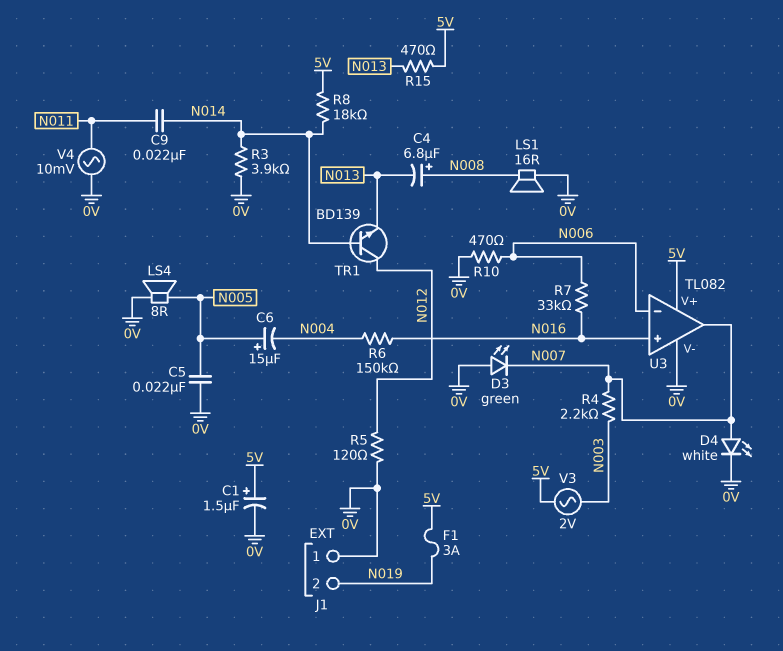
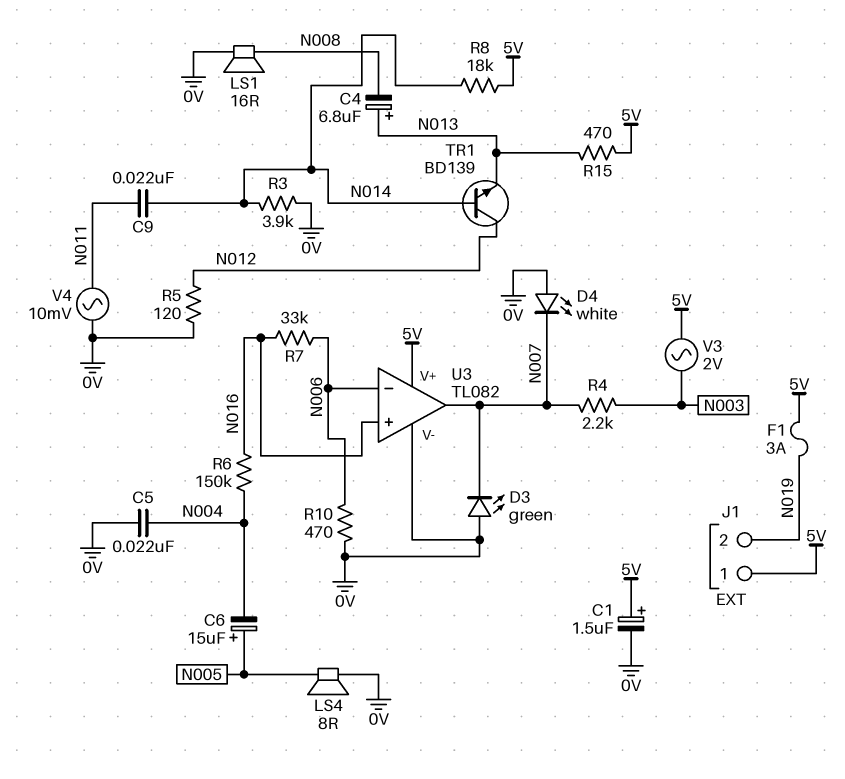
C4: 6.8uF (plus N008, minus N013) -> 6.8uF (plus N013, minus N008)
C5: 22nF (0V, N005) -> 22nF (0V, N004)
D4: LED white (A N007, K 0V) -> LED white (A 0V, K N007)
J1 pin 1: 0V -> 5V

